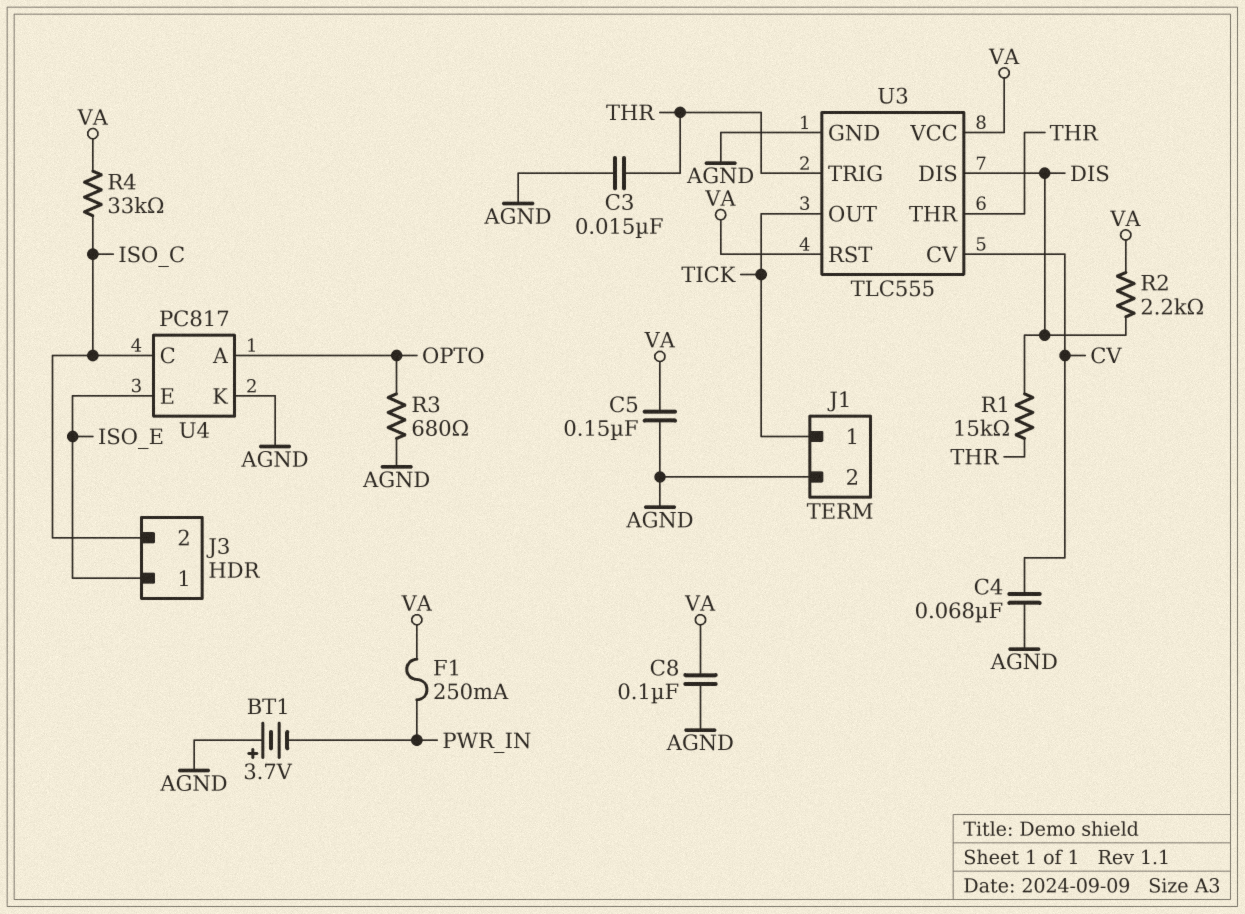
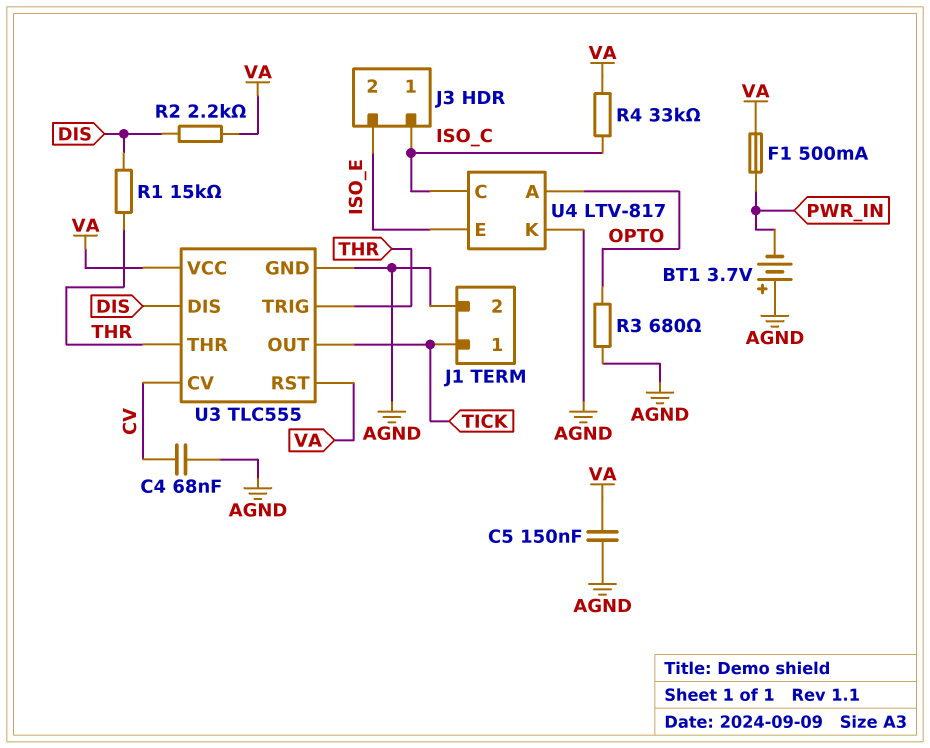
C3: 15nF (AGND, THR) -> none
C8: 100nF (AGND, VA) -> none
F1: 250mA (PWR_IN, VA) -> 500mA (PWR_IN, VA)
J3 pin 1: ISO_E -> ISO_C
J3 pin 2: ISO_C -> ISO_E
U4: PC817 -> LTV-817

